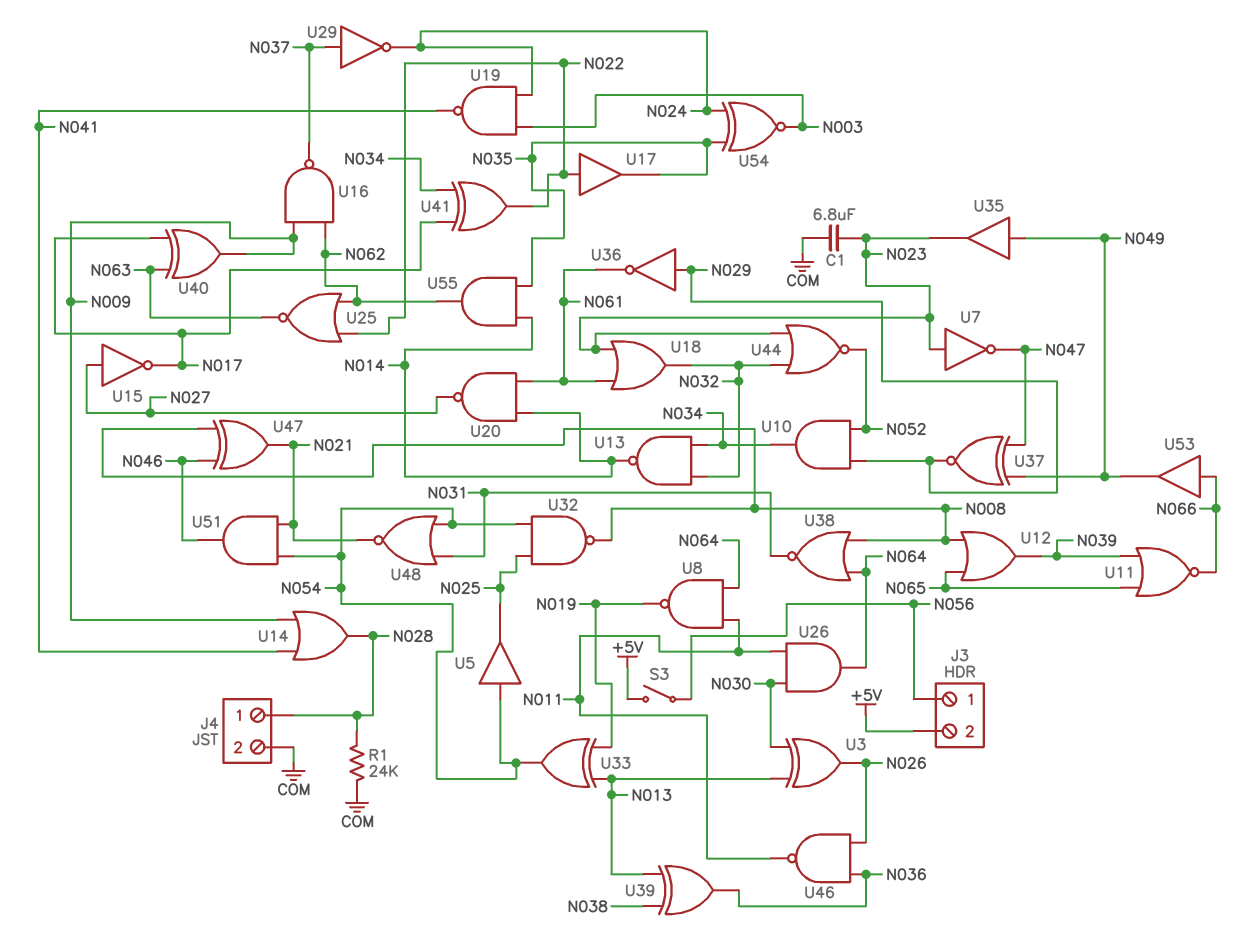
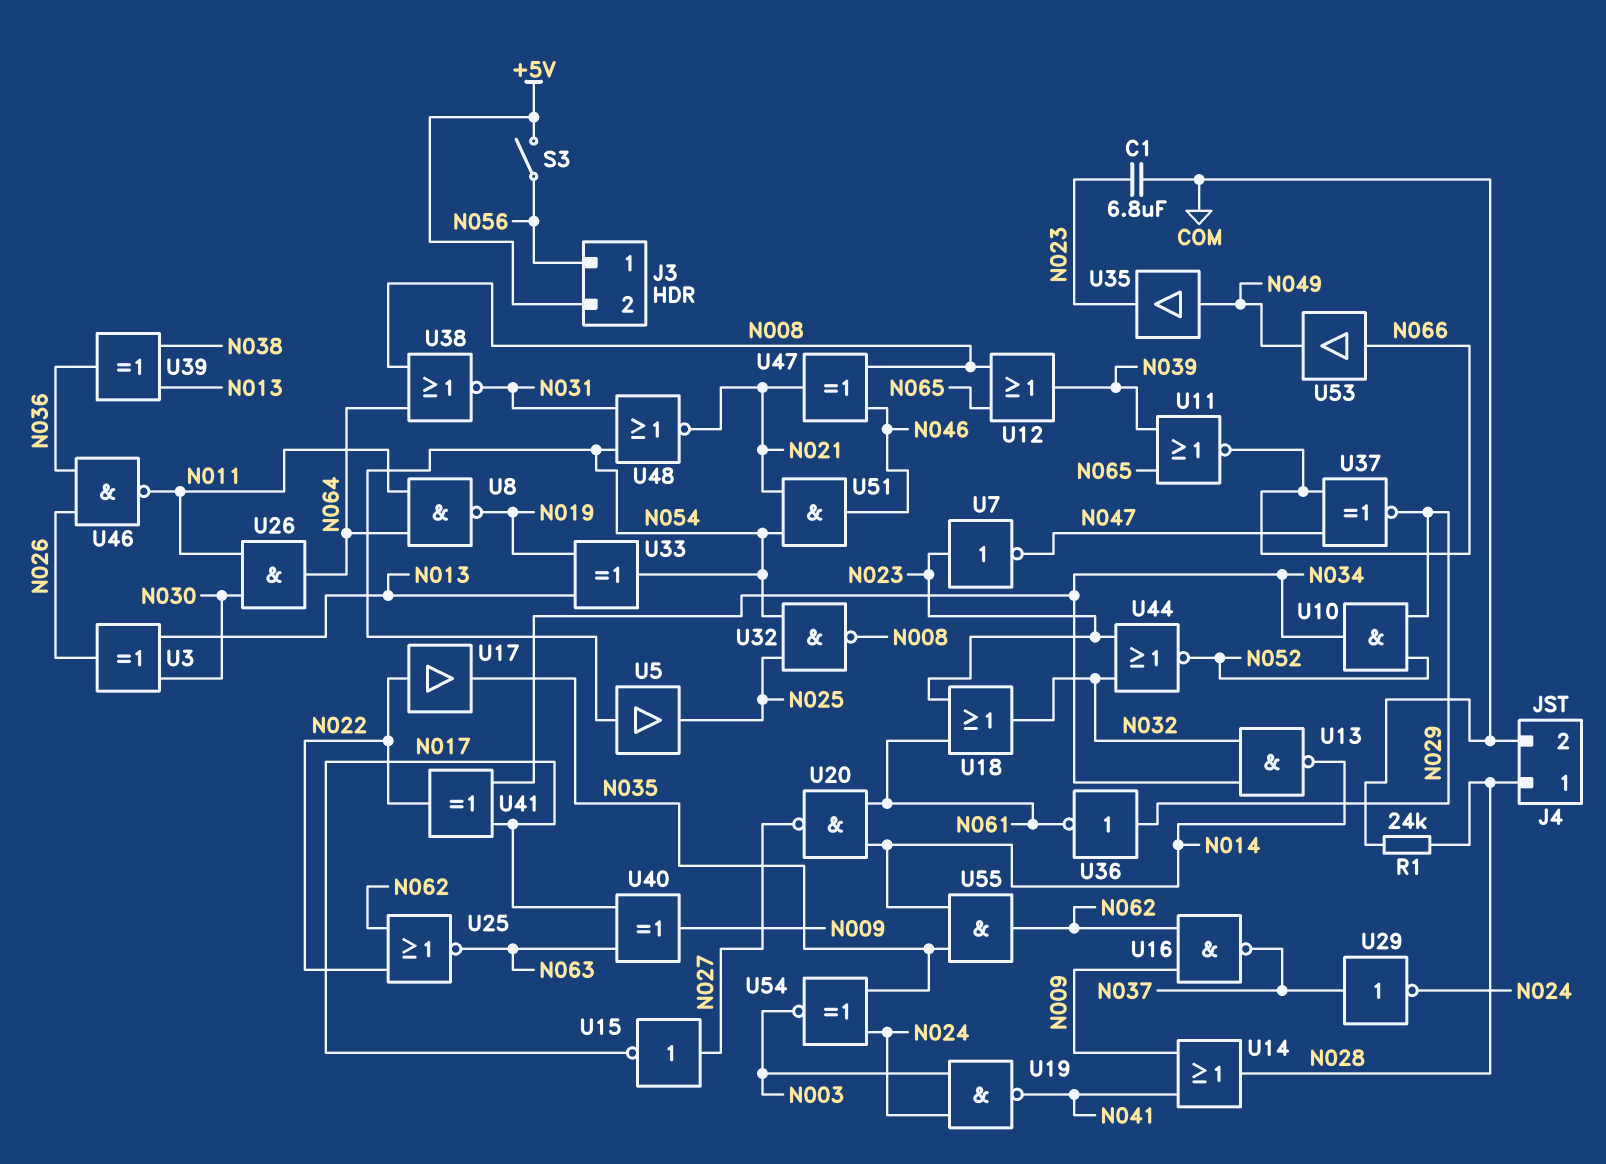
U37: XNOR (in N047, in N049, out N029) -> XNOR (in N047, in N066, out N029)

